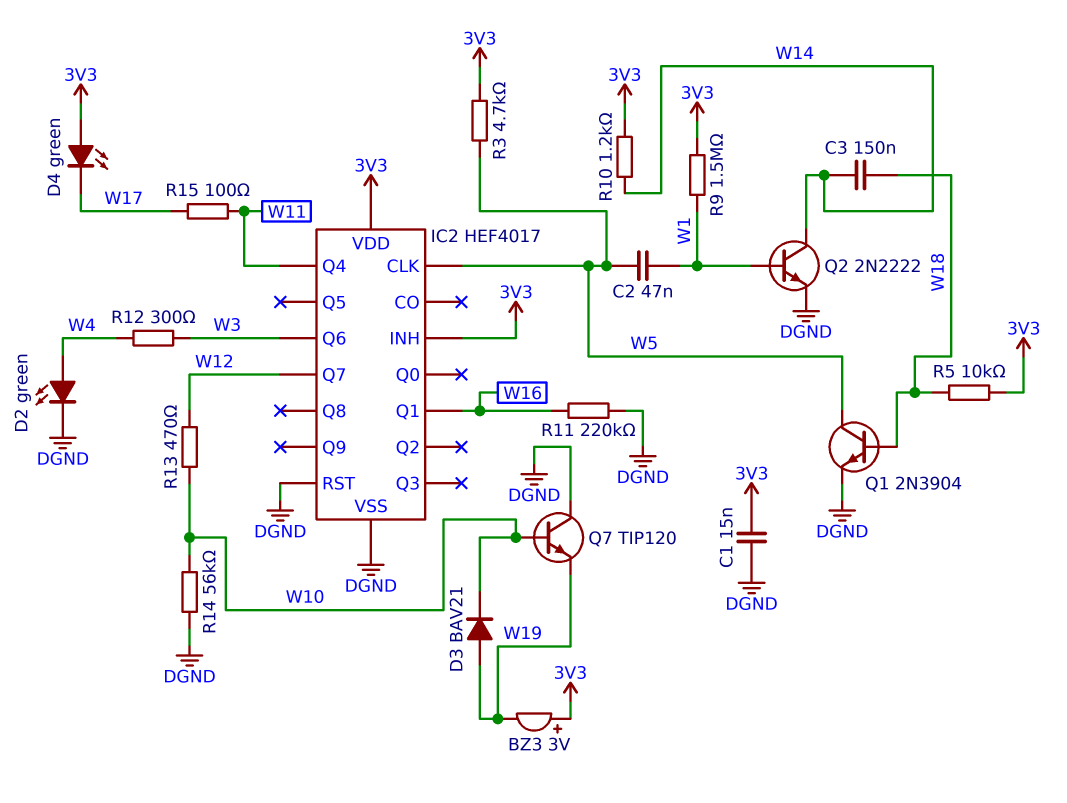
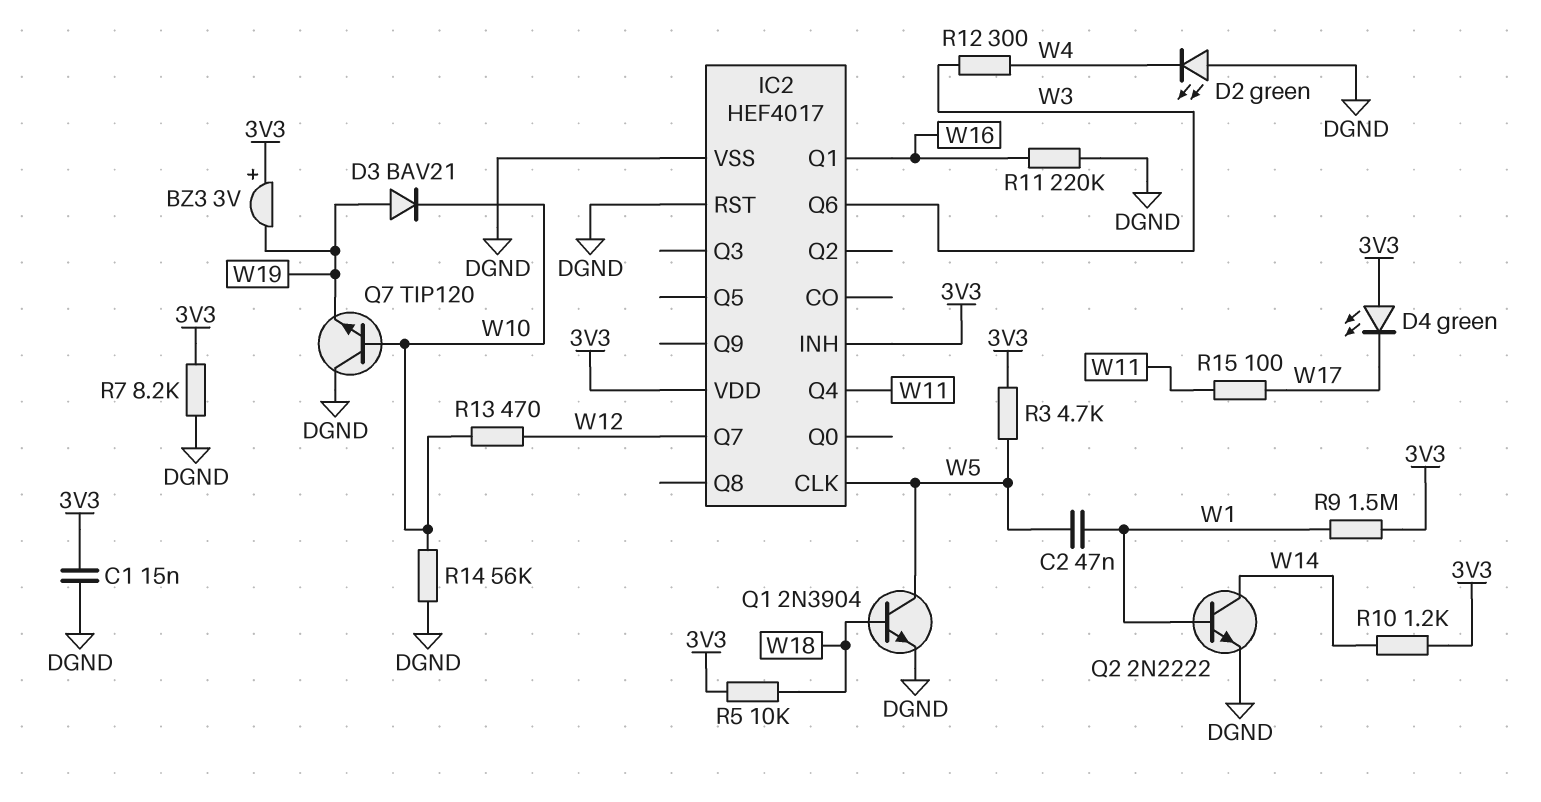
C3: 150nF (W14, W18) -> none
D2: LED green (A W4, K DGND) -> LED green (A DGND, K W4)
R7: none -> 8.2k (3V3, DGND)

